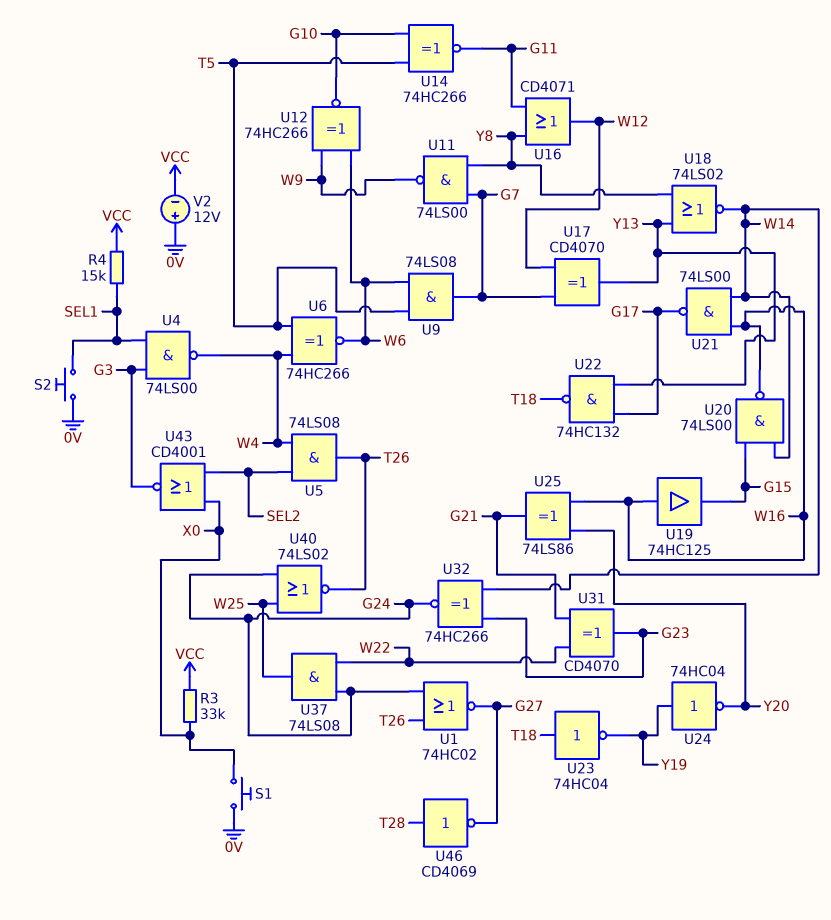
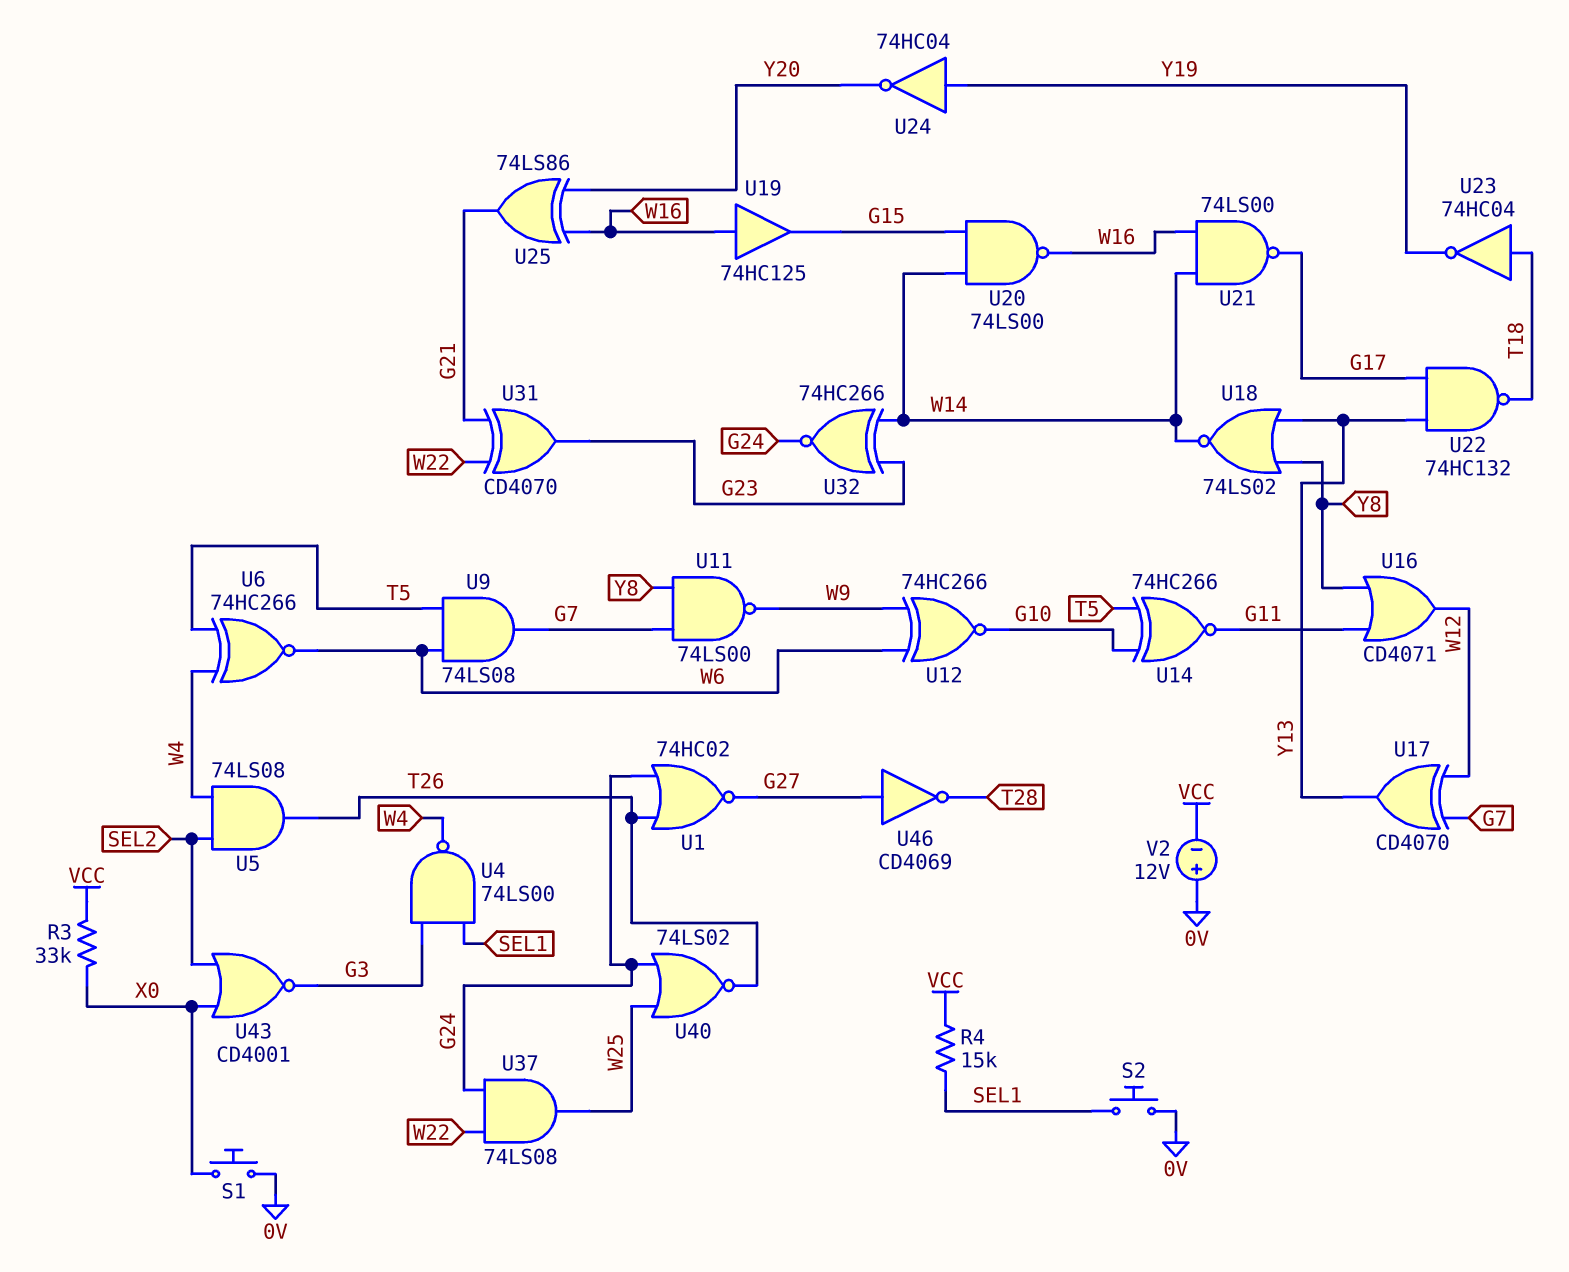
U46: NOT CD4069 (in T28, out G27) -> NOT CD4069 (in G27, out T28)

